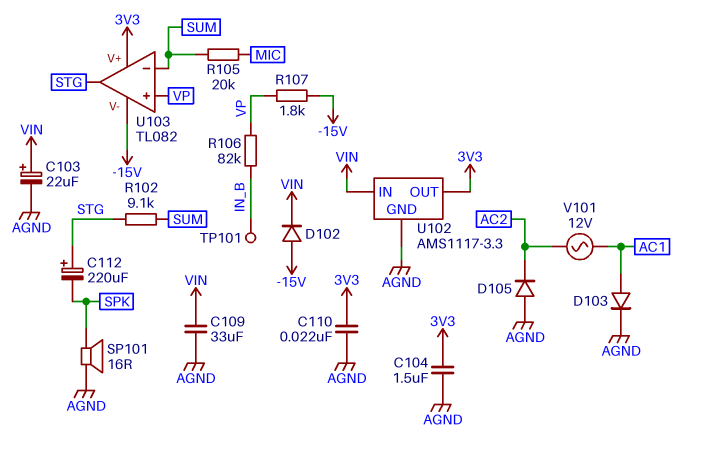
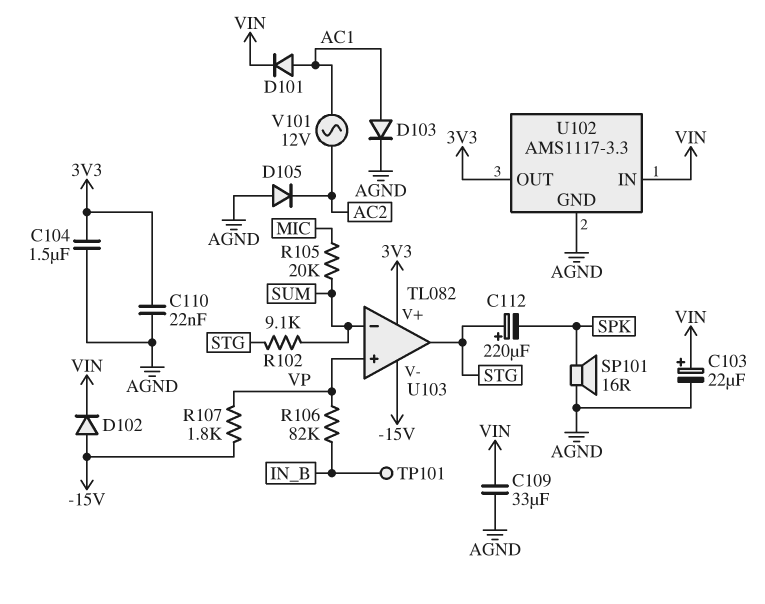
D101: none -> diode (A AC1, K VIN)

